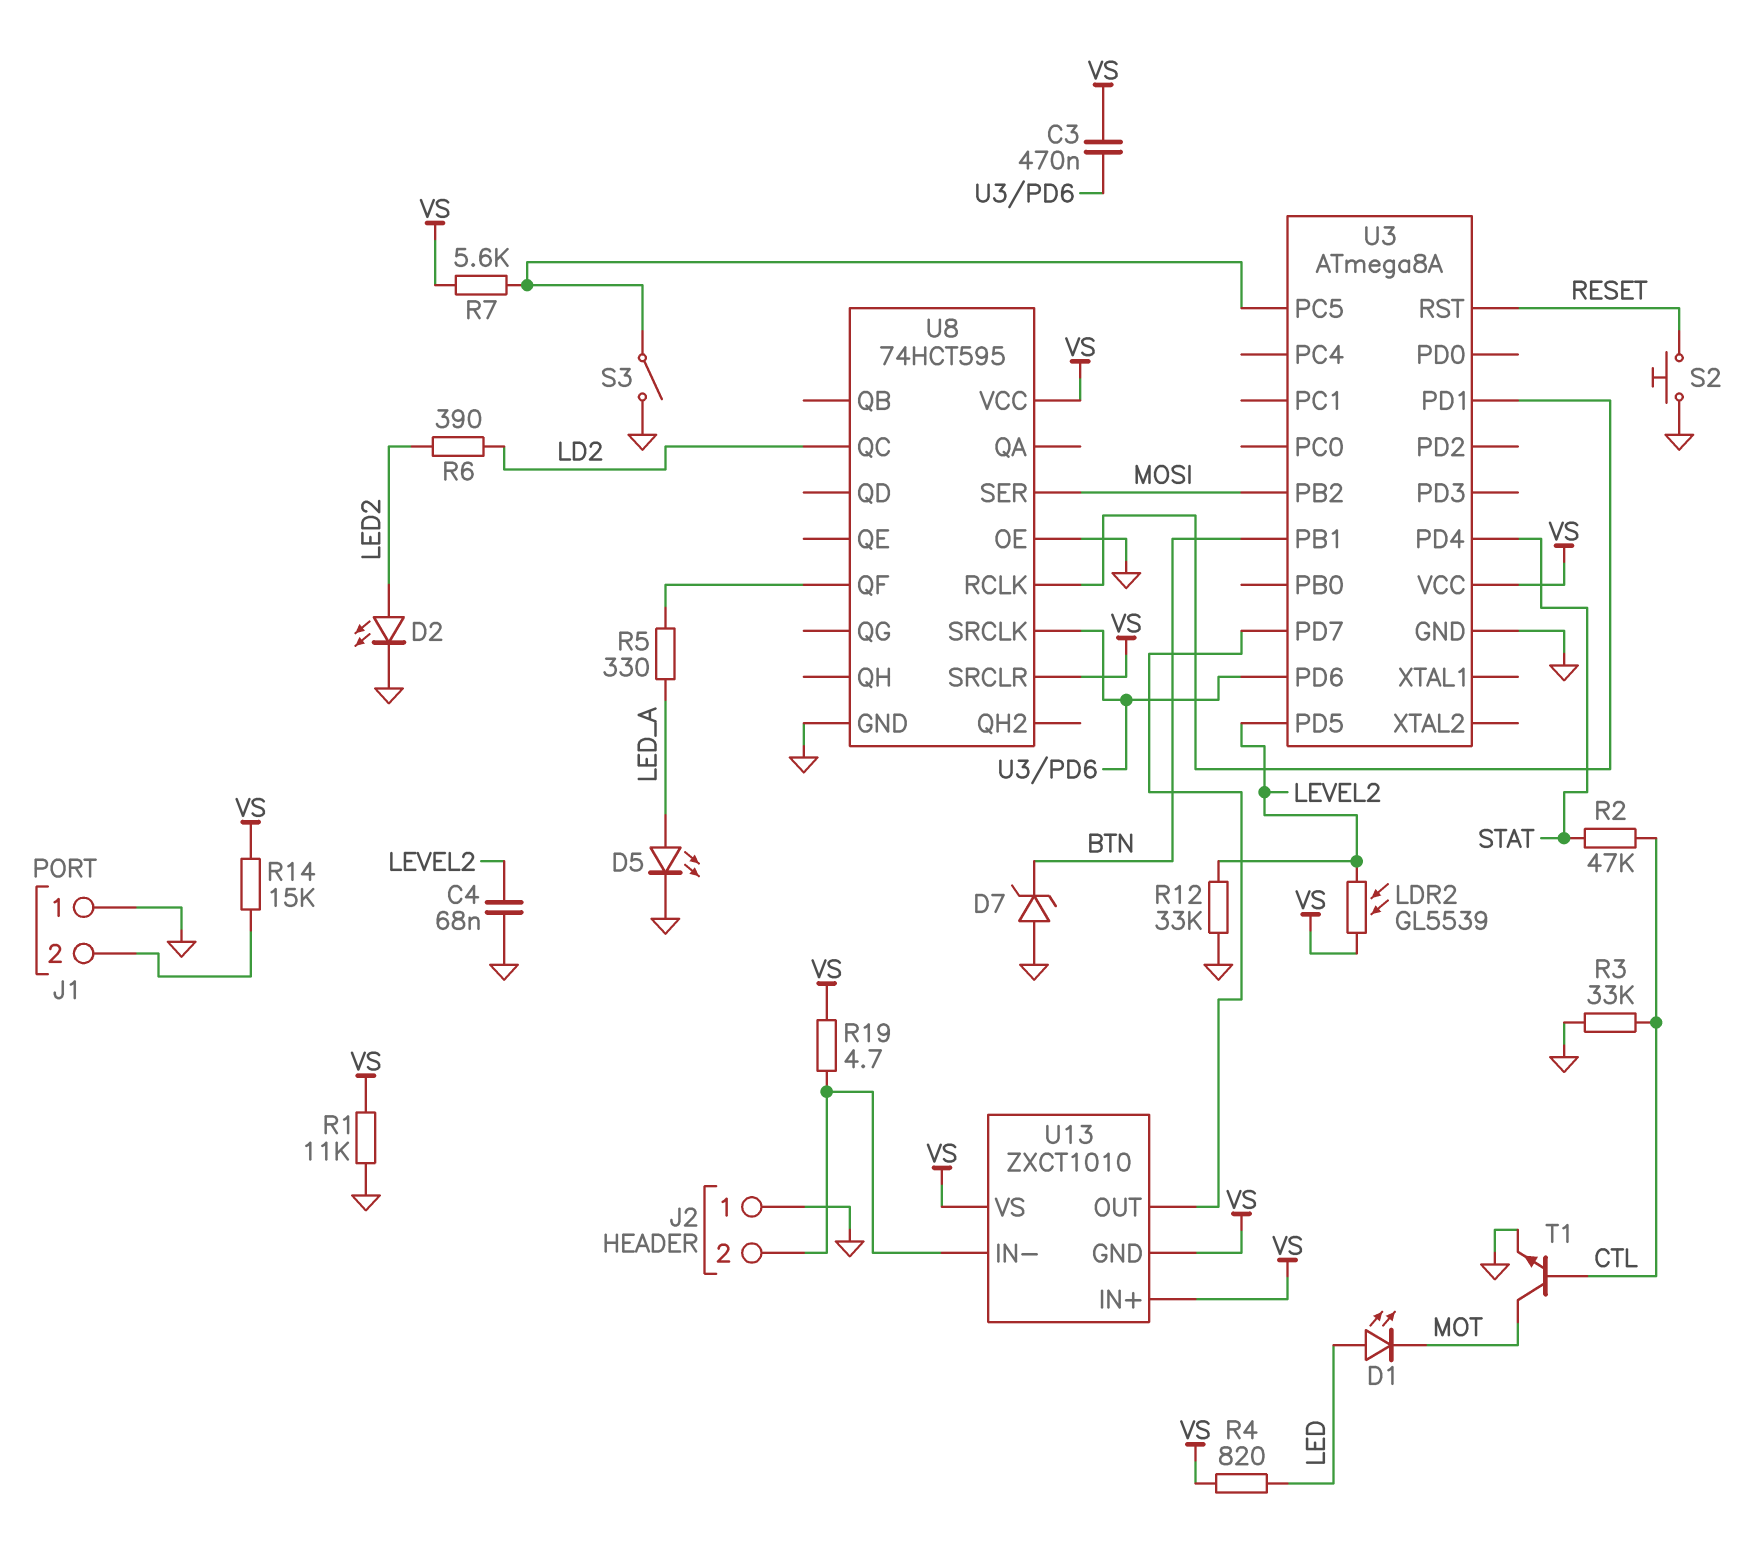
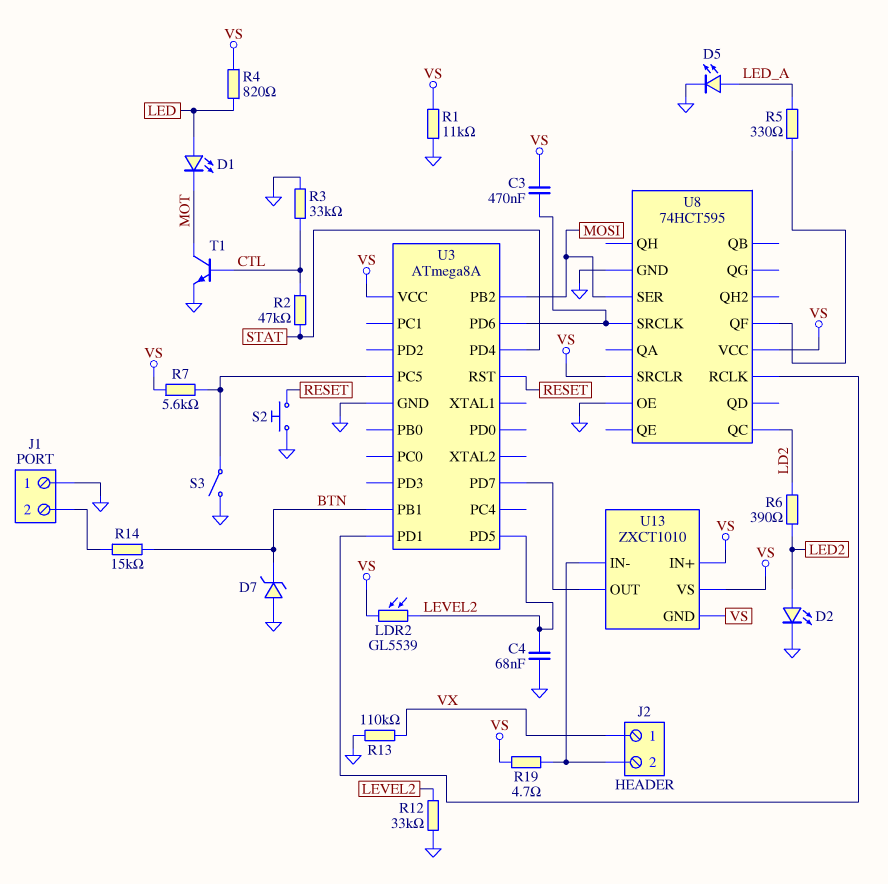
J2 pin 1: GND -> VX
R13: none -> 110k (GND, VX)
R14: 15k (J1/2, VS) -> 15k (BTN, J1/2)

